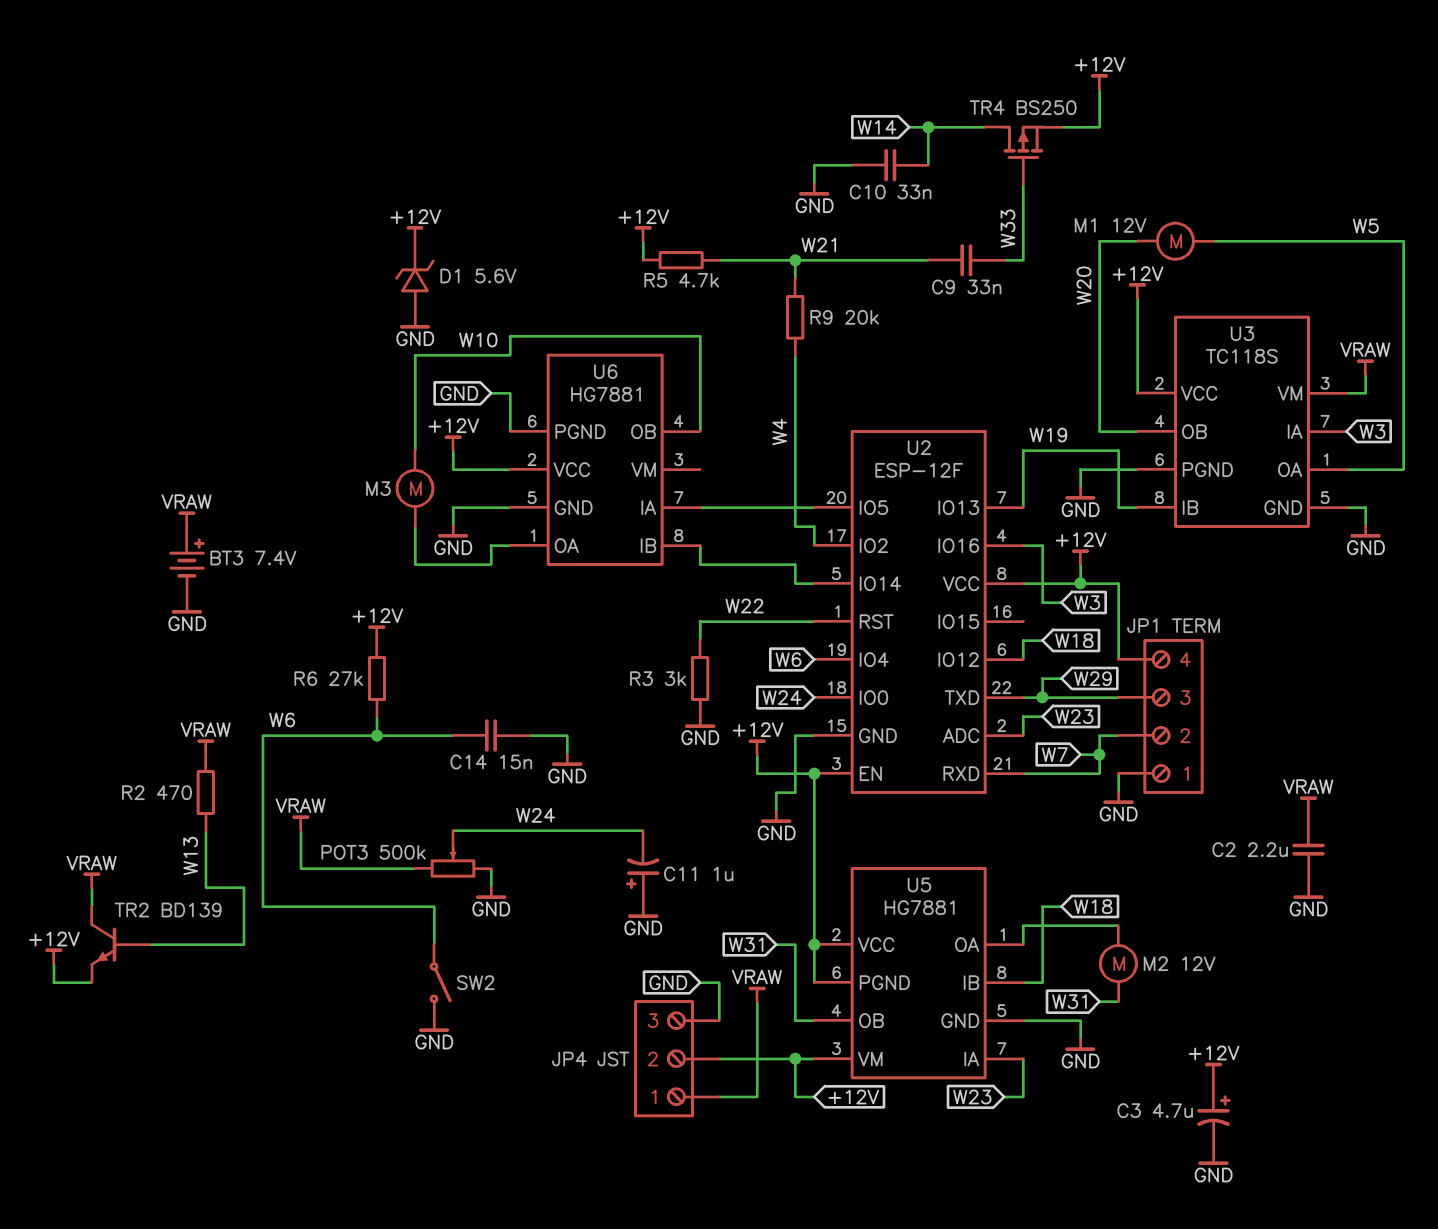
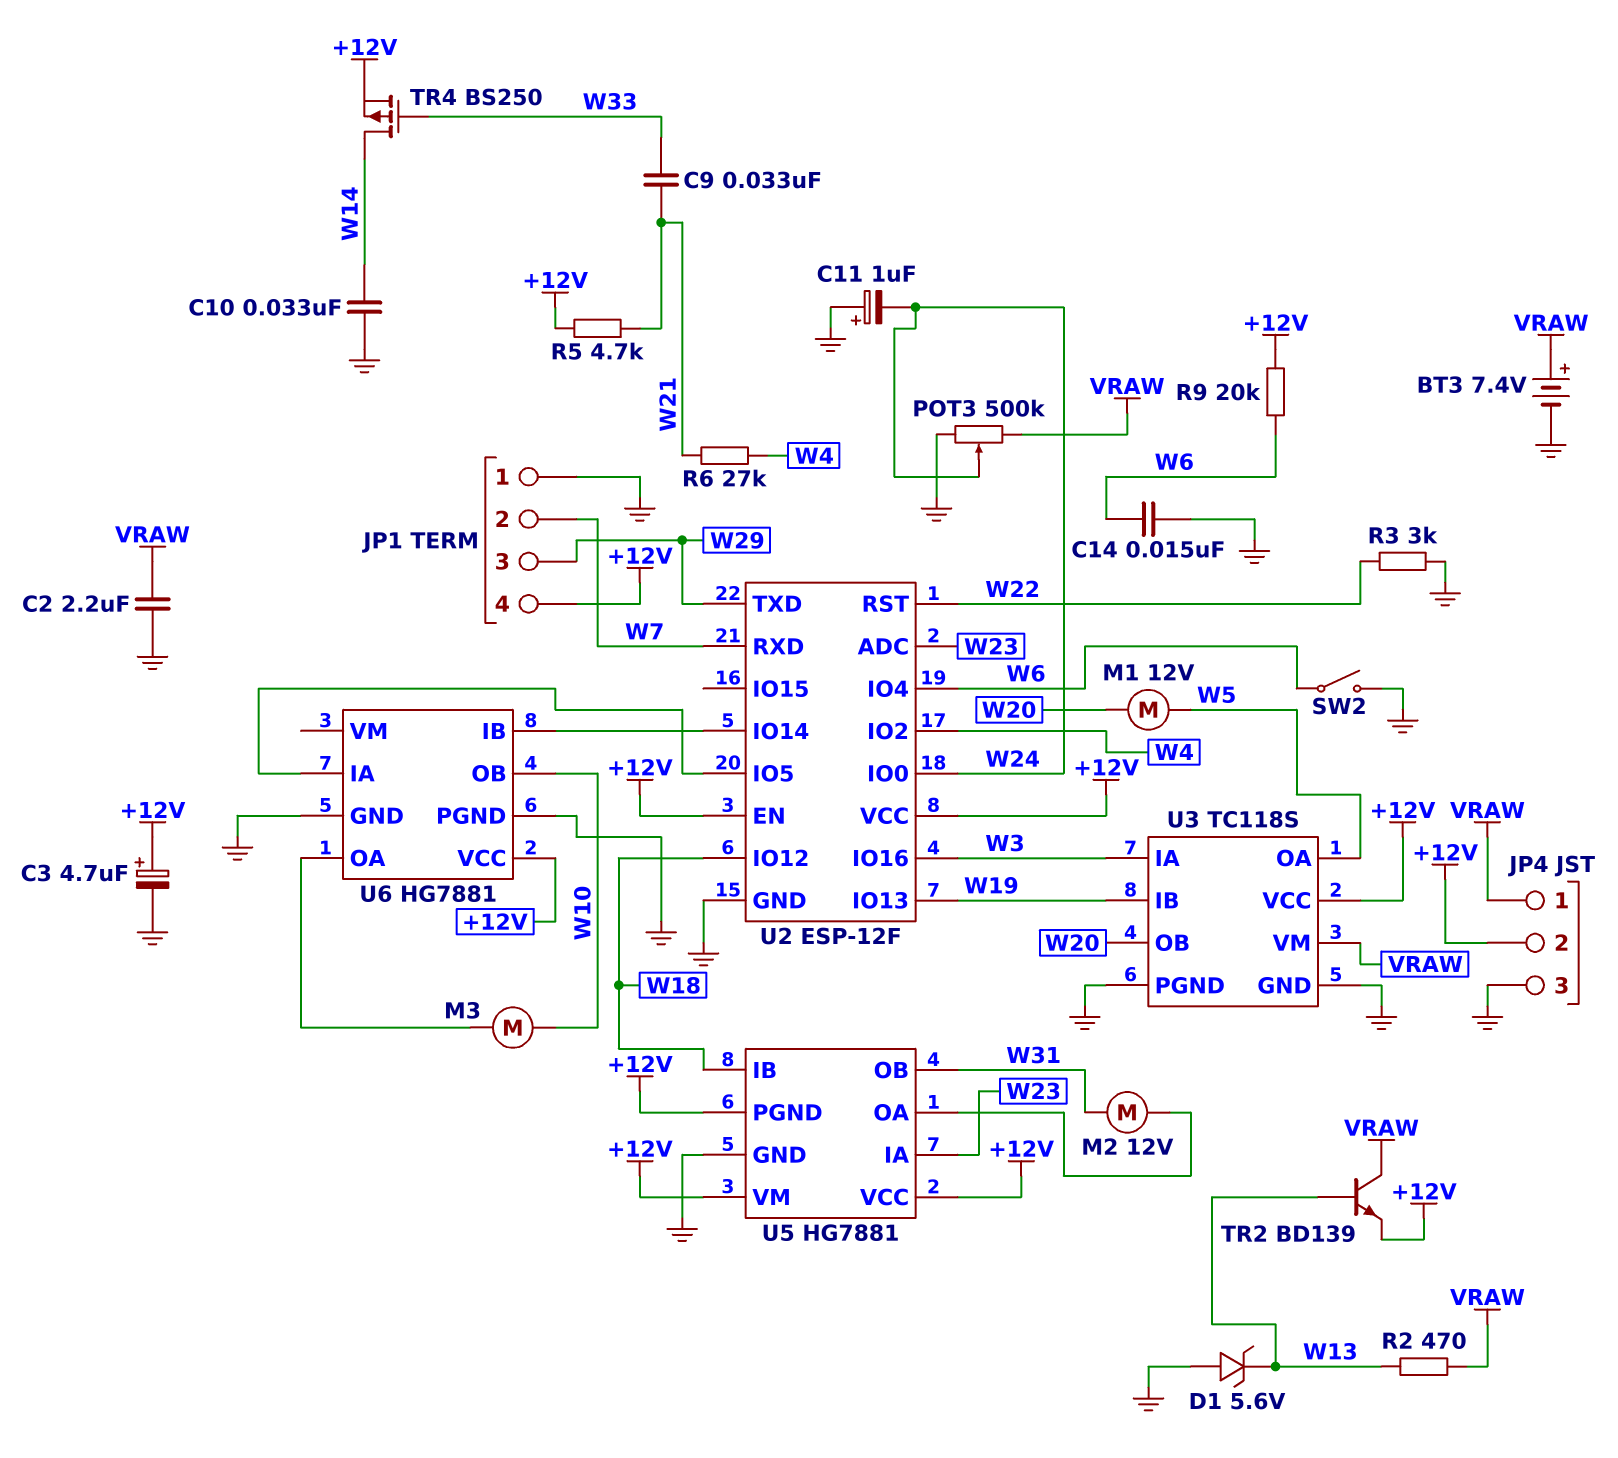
D1: zener 5.6V (A GND, K +12V) -> zener 5.6V (A GND, K W13)
R6: 27k (+12V, W6) -> 27k (W4, W21)
R9: 20k (W4, W21) -> 20k (+12V, W6)

